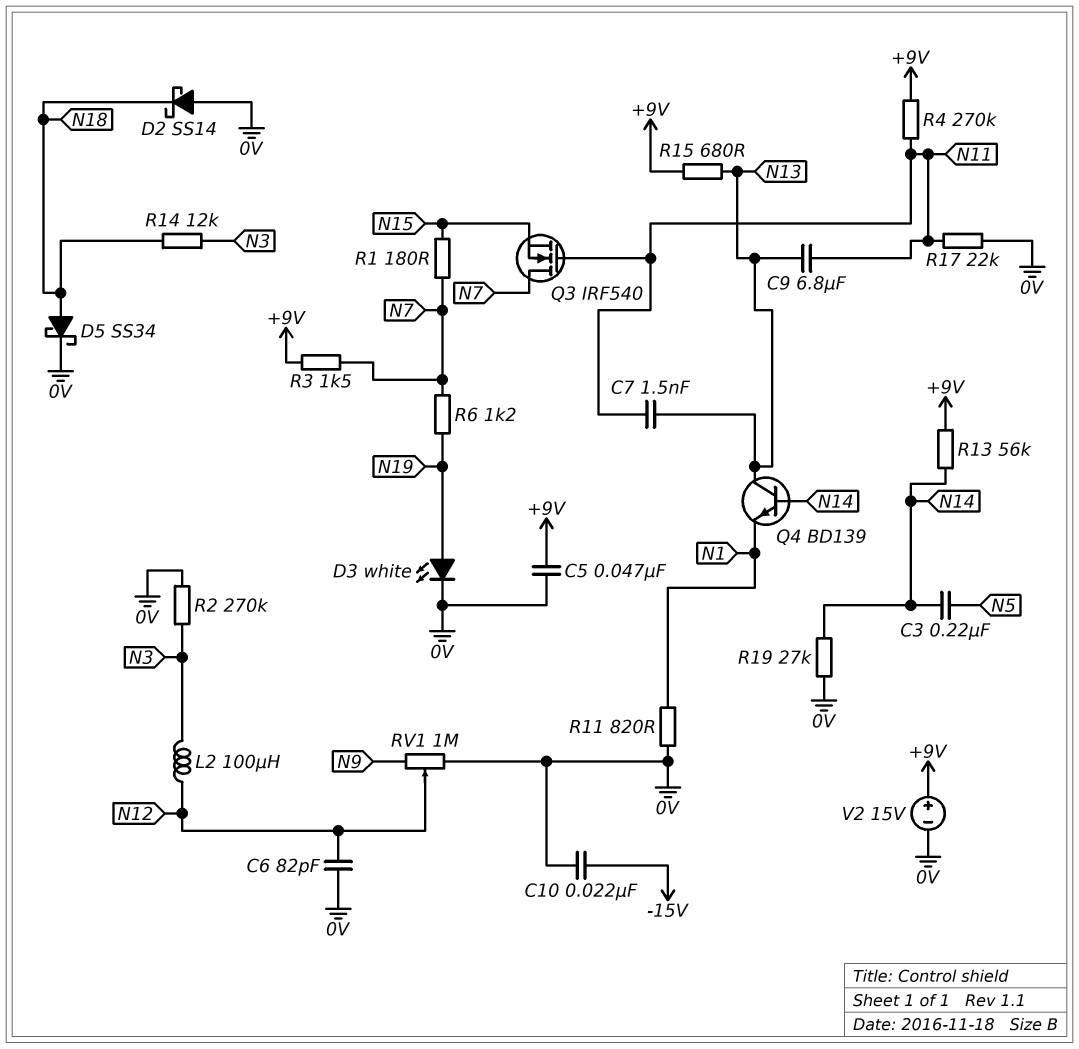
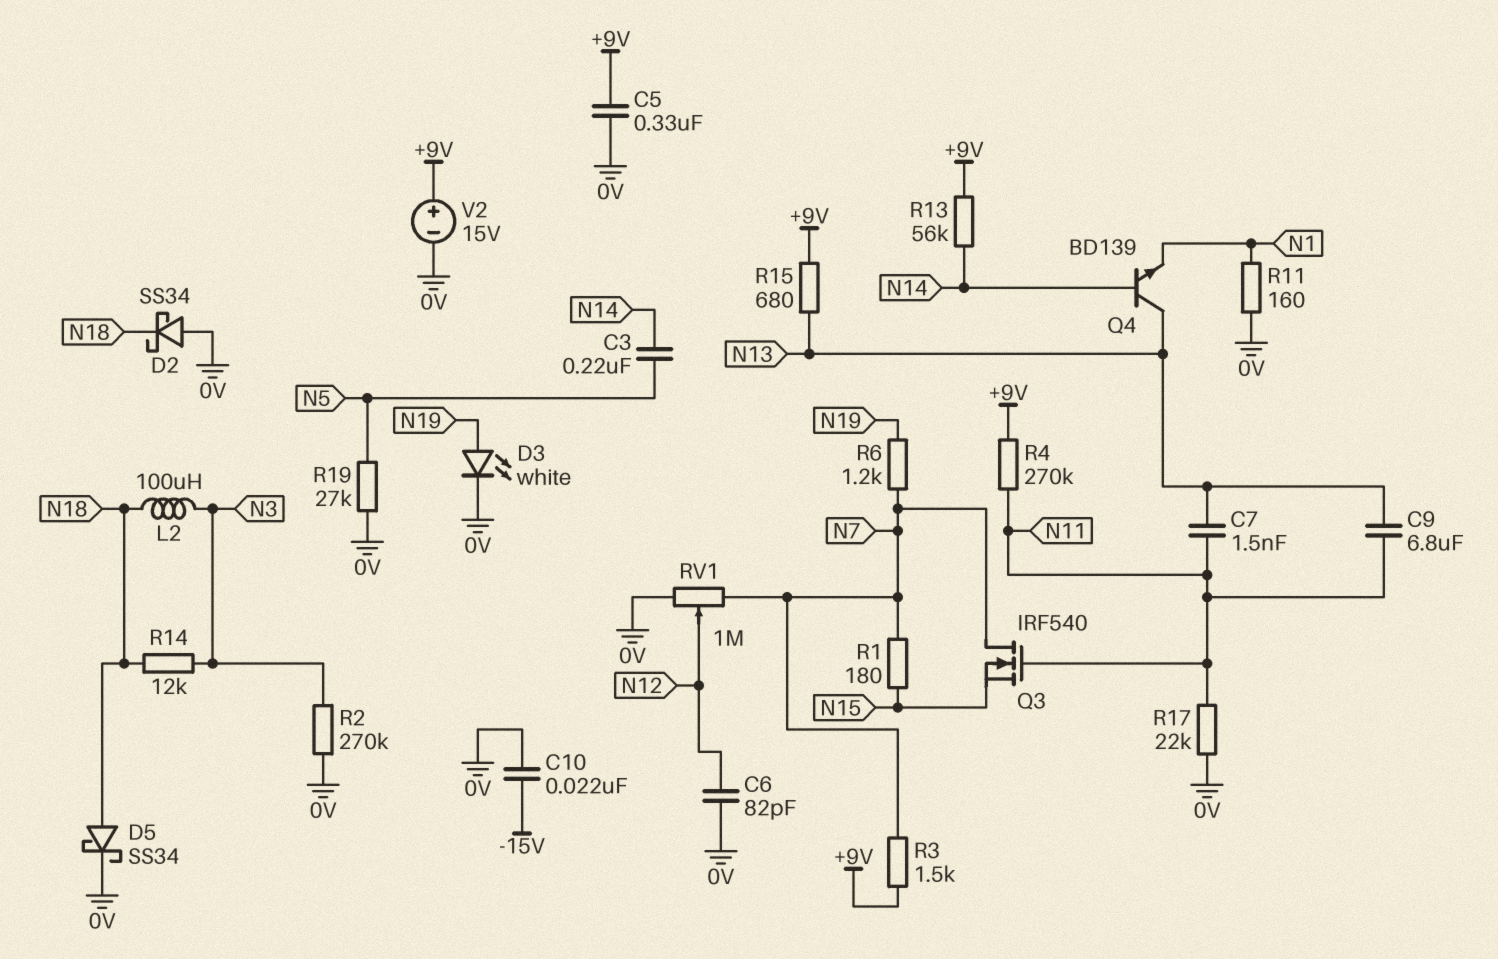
C5: 47nF (+9V, 0V) -> 330nF (+9V, 0V)
D2: schottky SS14 (A 0V, K N18) -> schottky SS34 (A 0V, K N18)
L2: 100uH (N3, N12) -> 100uH (N3, N18)
R11: 820 (0V, N1) -> 160 (0V, N1)
R19: 27k (0V, N14) -> 27k (0V, N5)
RV1: 1M (0V, N9, wiper N12) -> 1M (0V, N7, wiper N12)

